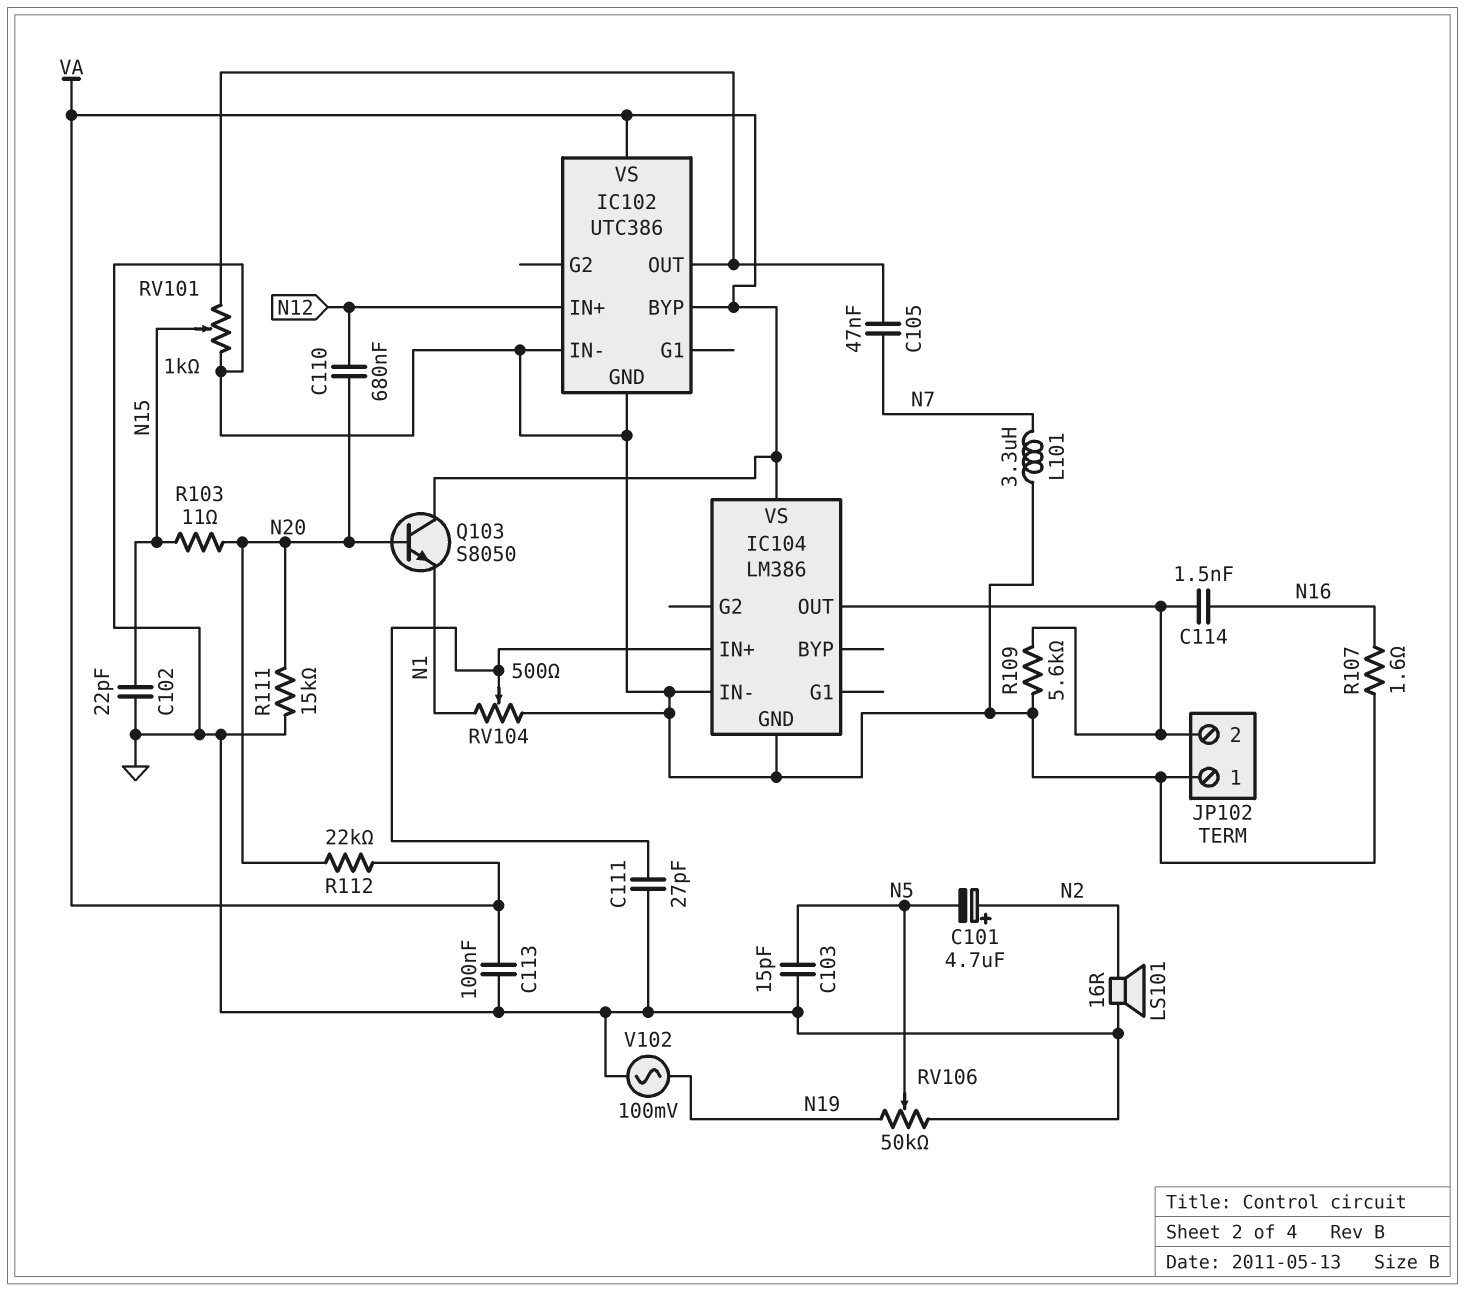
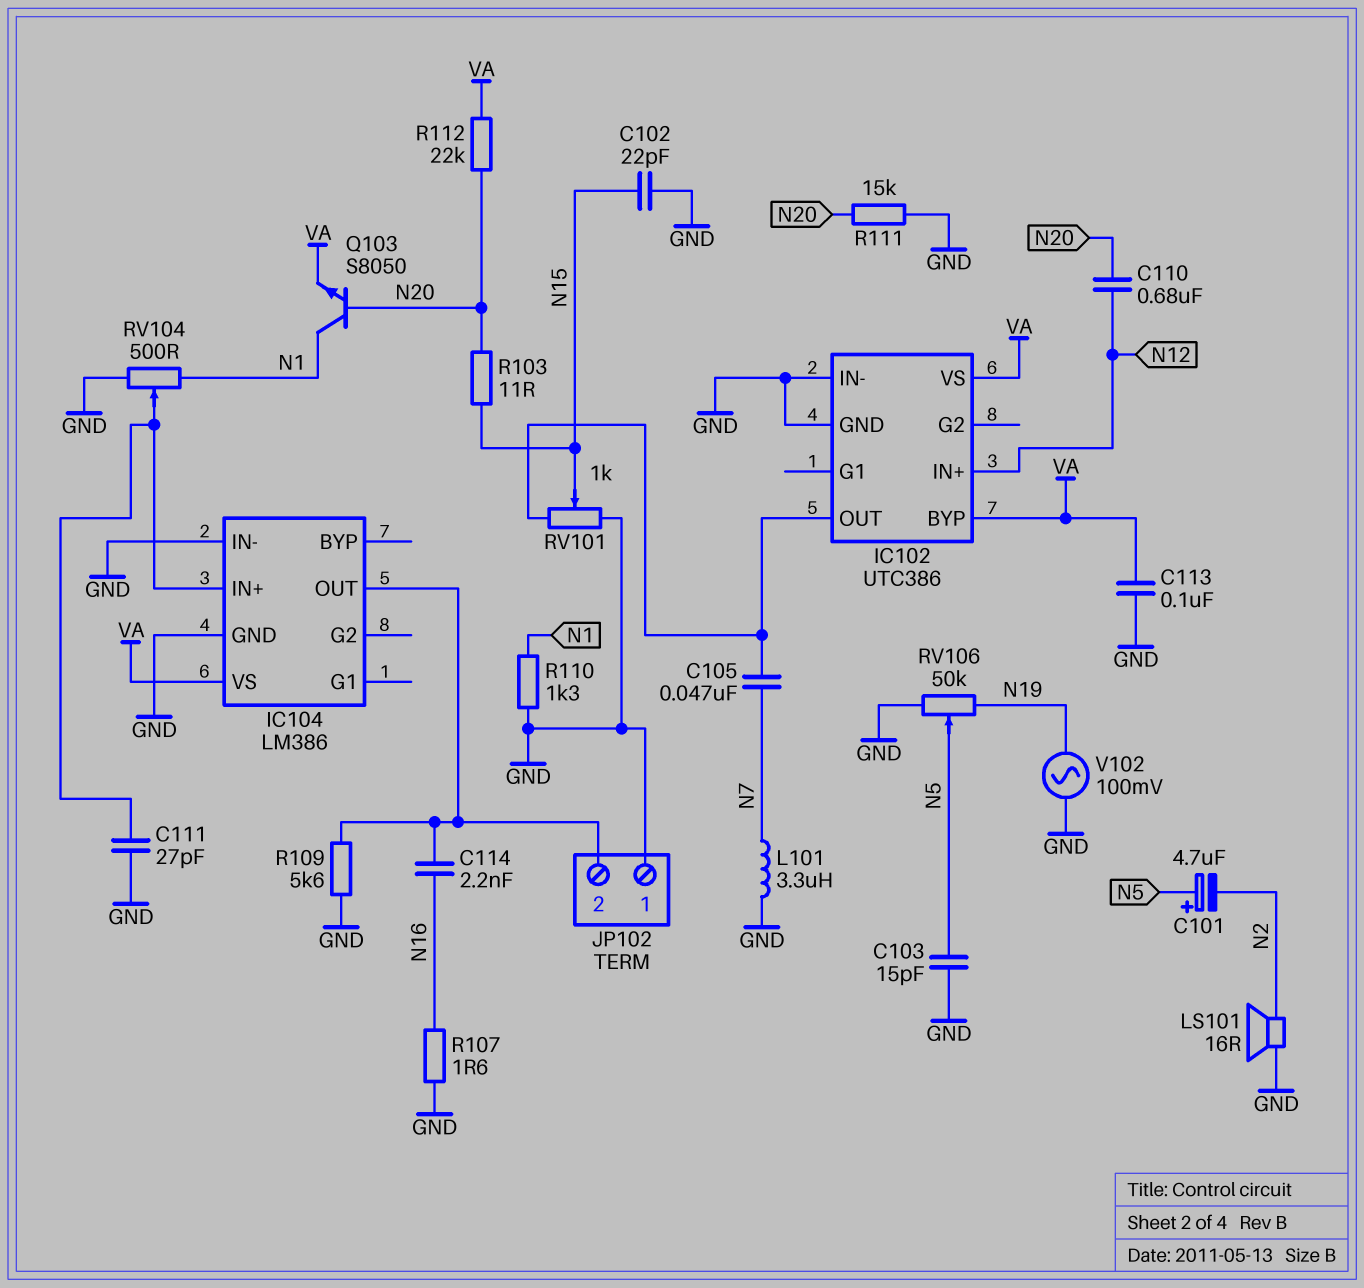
C101: 4.7uF (plus N2, minus N5) -> 4.7uF (plus N5, minus N2)
C114: 1.5nF (IC104/OUT, N16) -> 2.2nF (IC104/OUT, N16)
Q103: NPN S8050 (B N20, C VA, E N1) -> NPN S8050 (B N20, C N1, E VA)
R110: none -> 1.3k (GND, N1)

